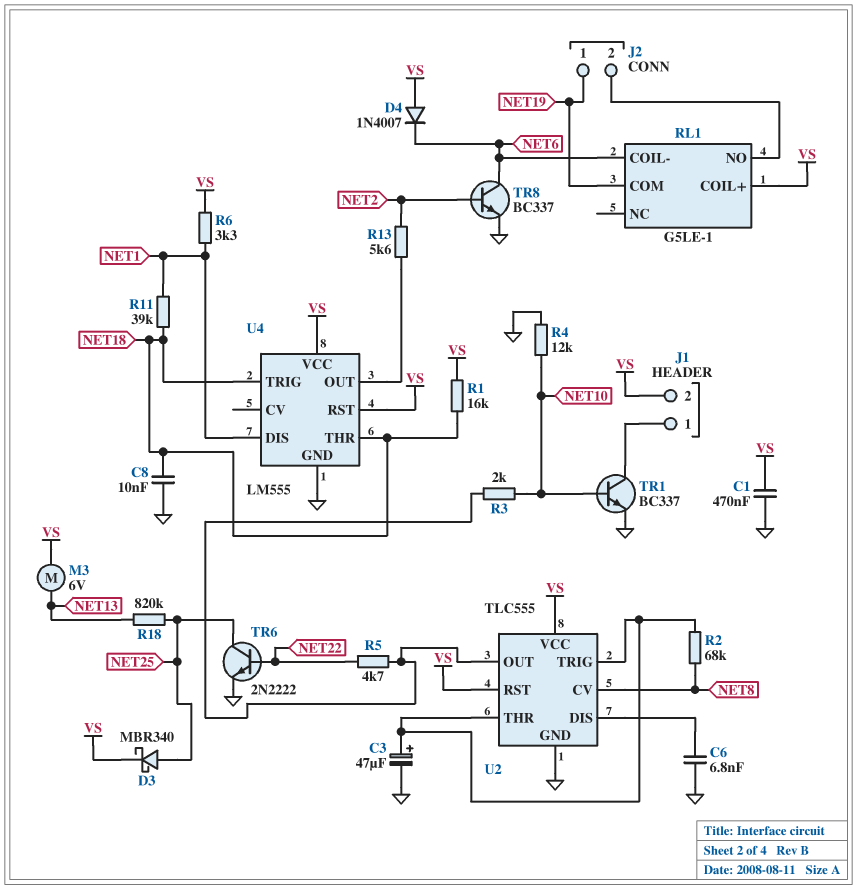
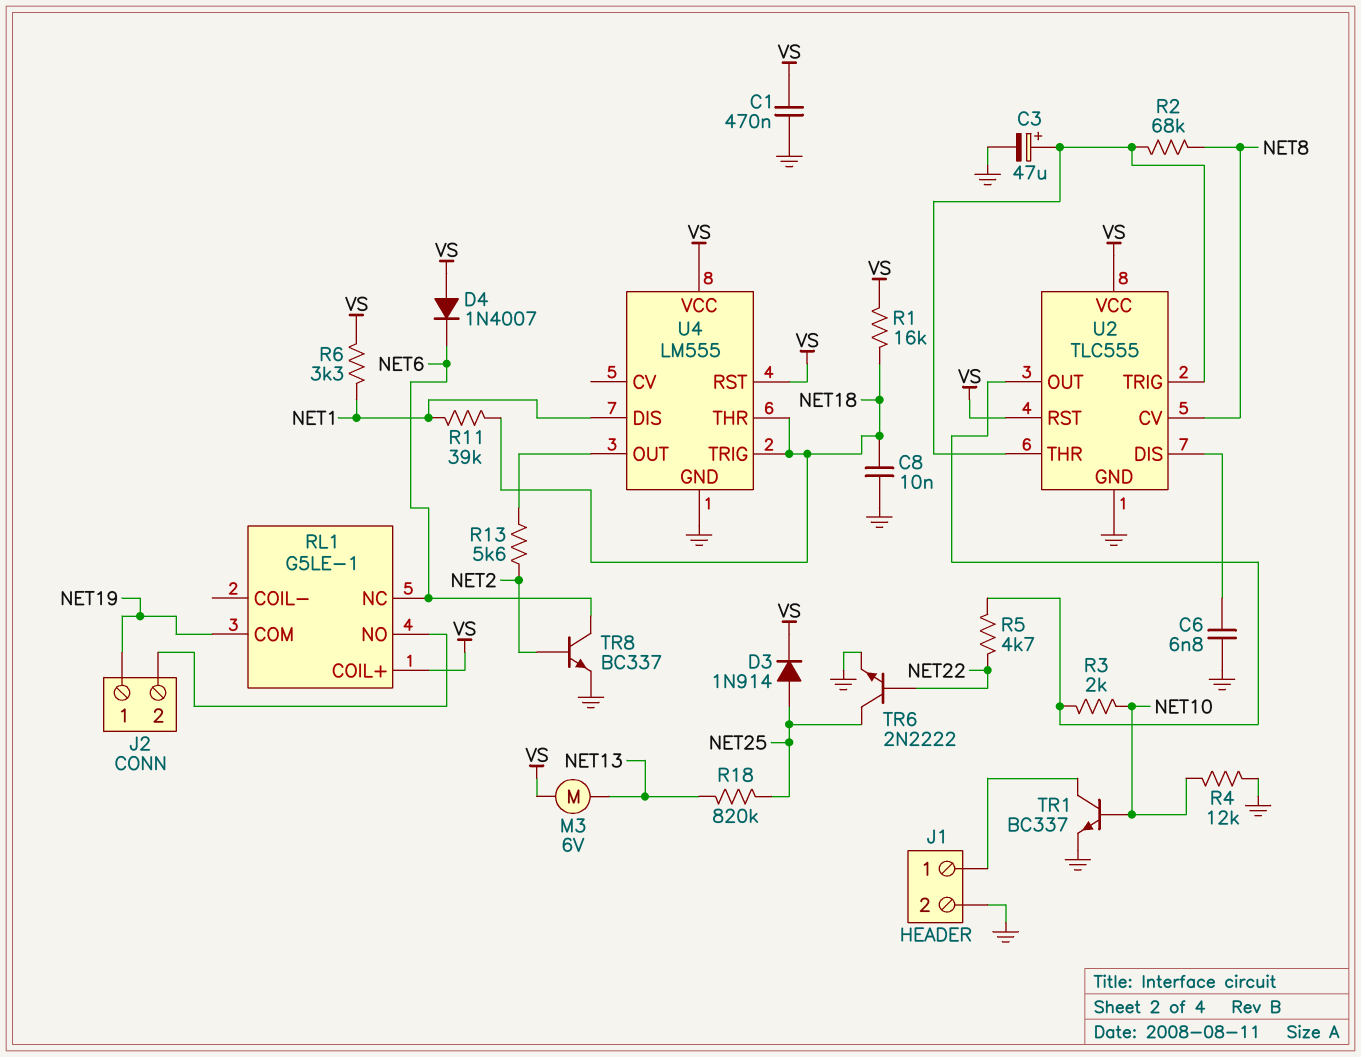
D3: schottky MBR340 (A NET25, K VS) -> diode 1N914 (A NET25, K VS)
J1 pin 2: VS -> GND
RL1 pin COIL-: NET6 -> none
RL1 pin NC: none -> NET6

